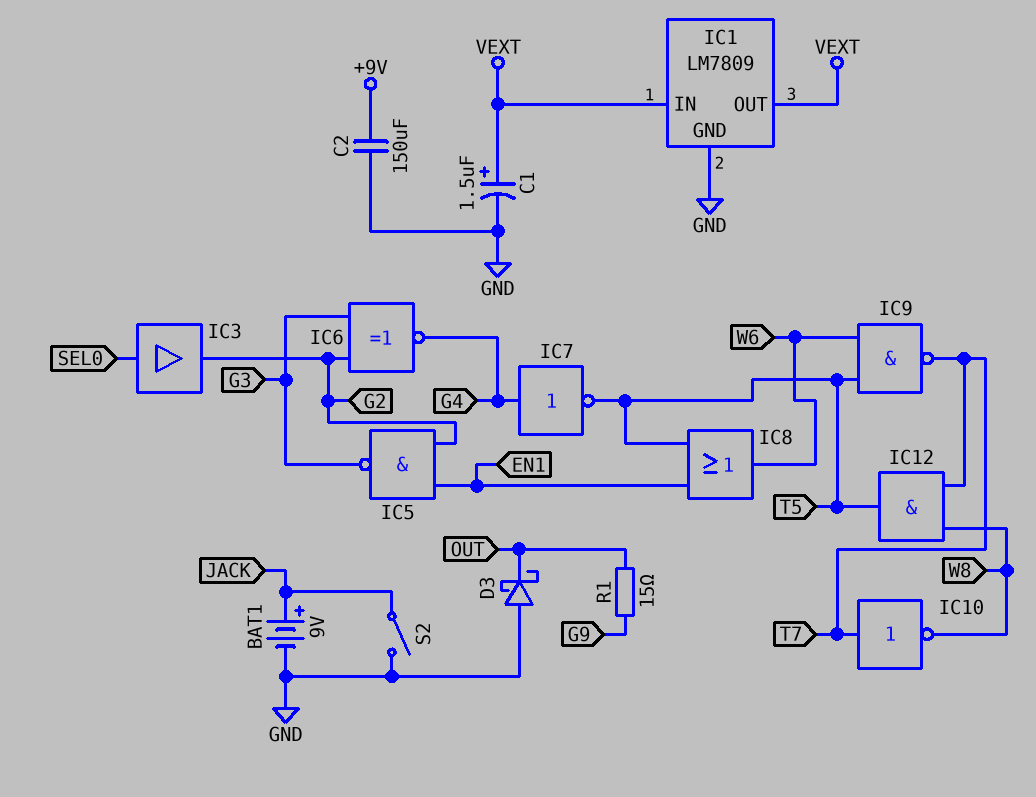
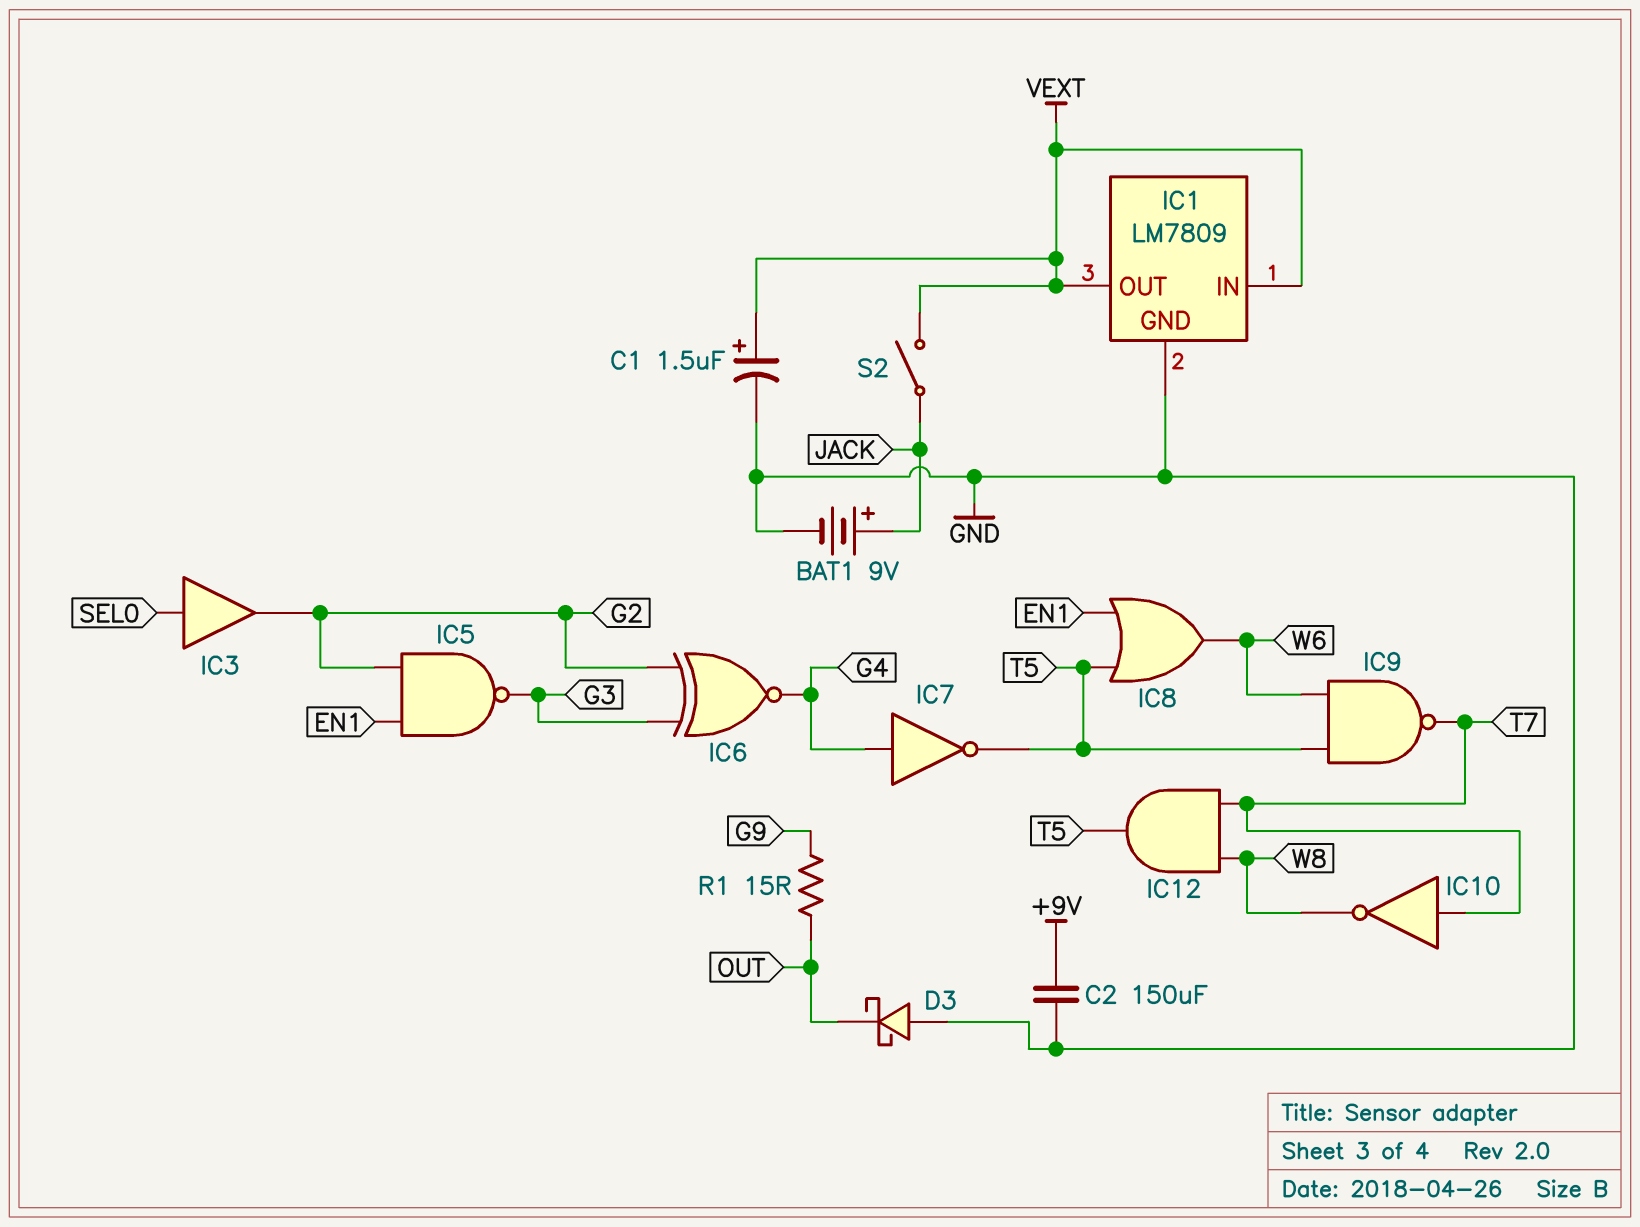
S2: switch (GND, JACK) -> switch (JACK, VEXT)

